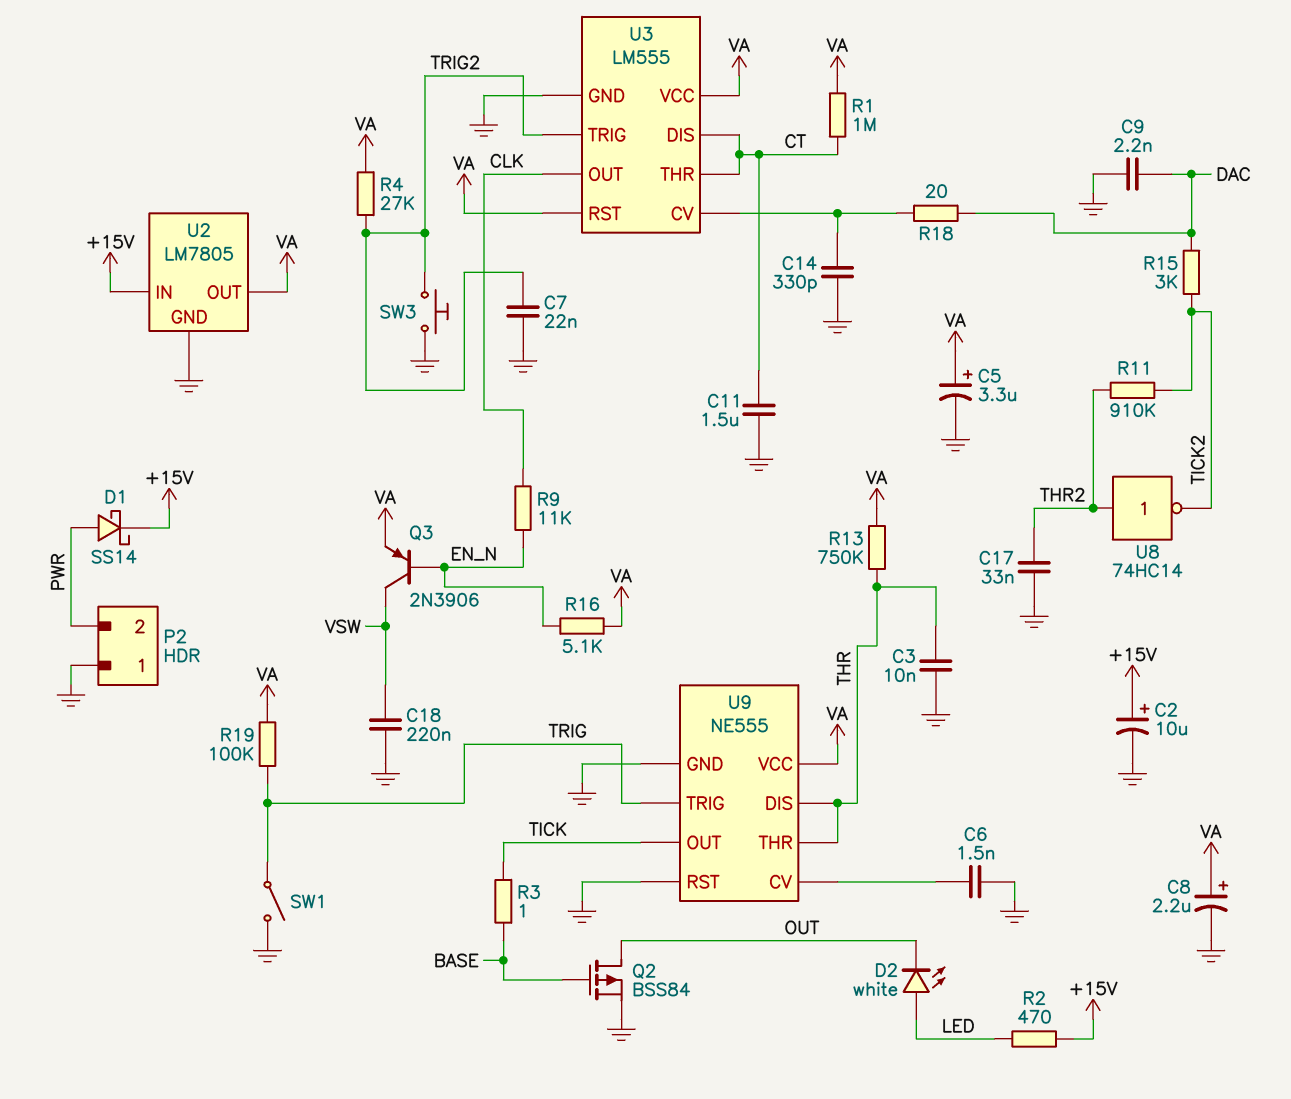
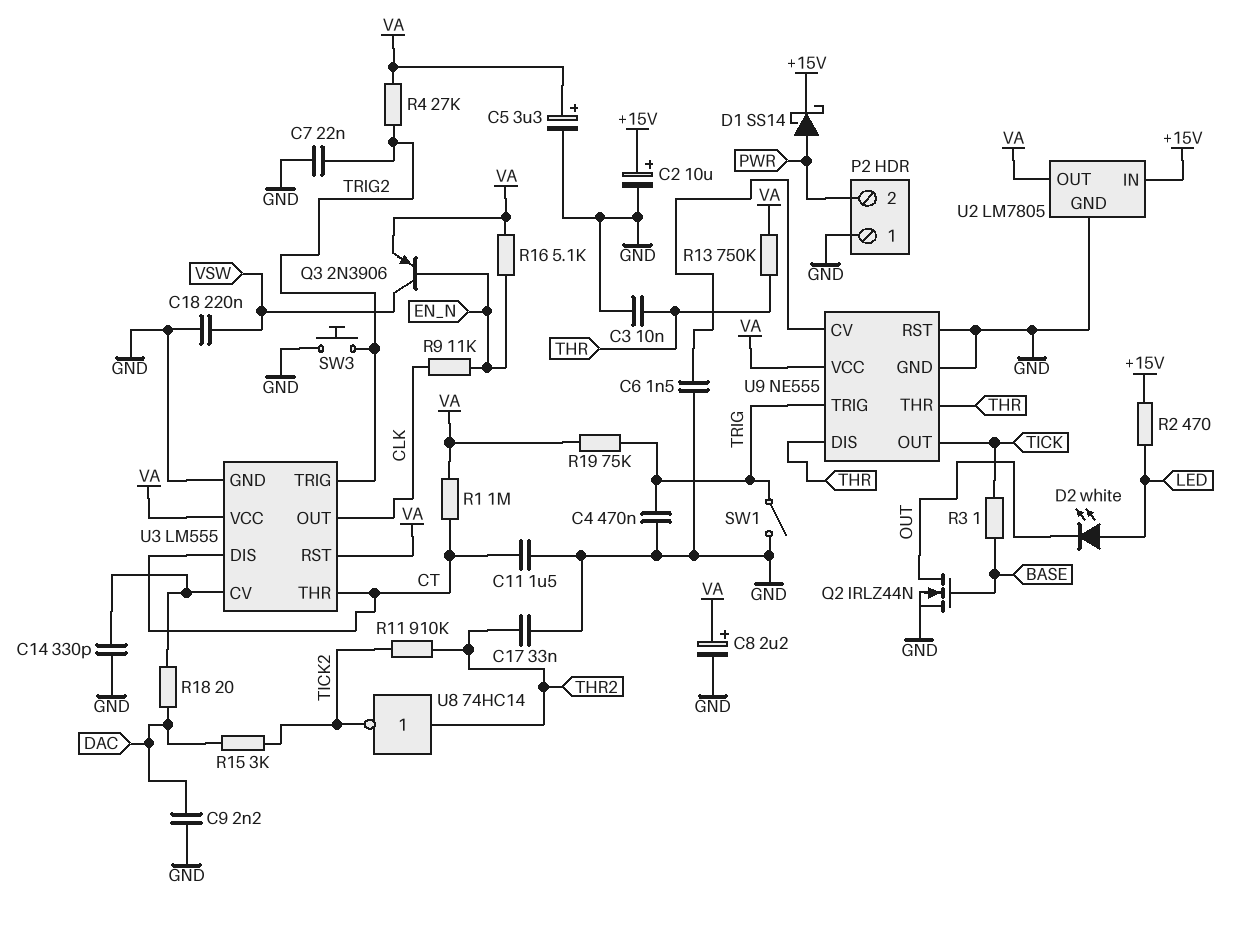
C4: none -> 470nF (GND, TRIG)
Q2: PMOS BSS84 (G BASE, D OUT, S GND) -> NMOS IRLZ44N (G BASE, D OUT, S GND)
R19: 100k (TRIG, VA) -> 75k (TRIG, VA)

